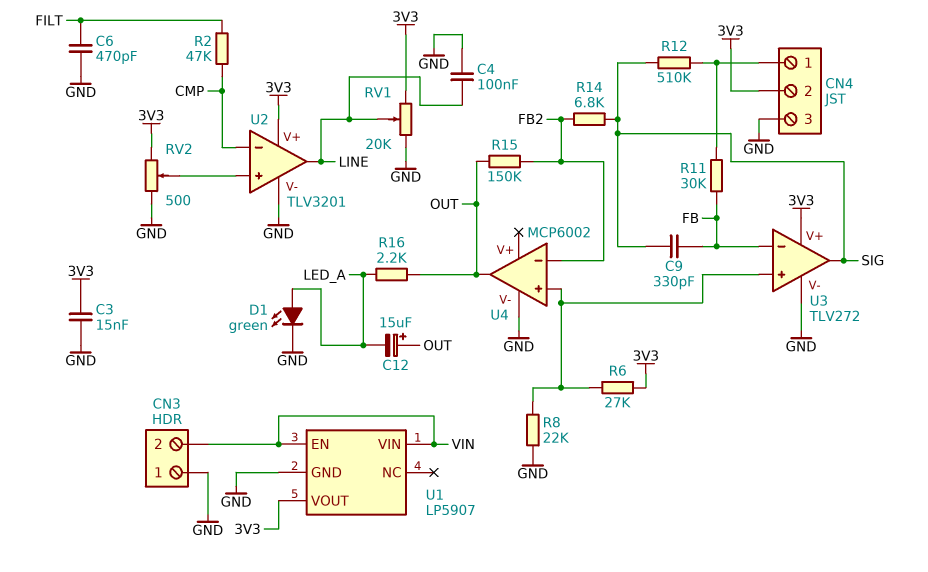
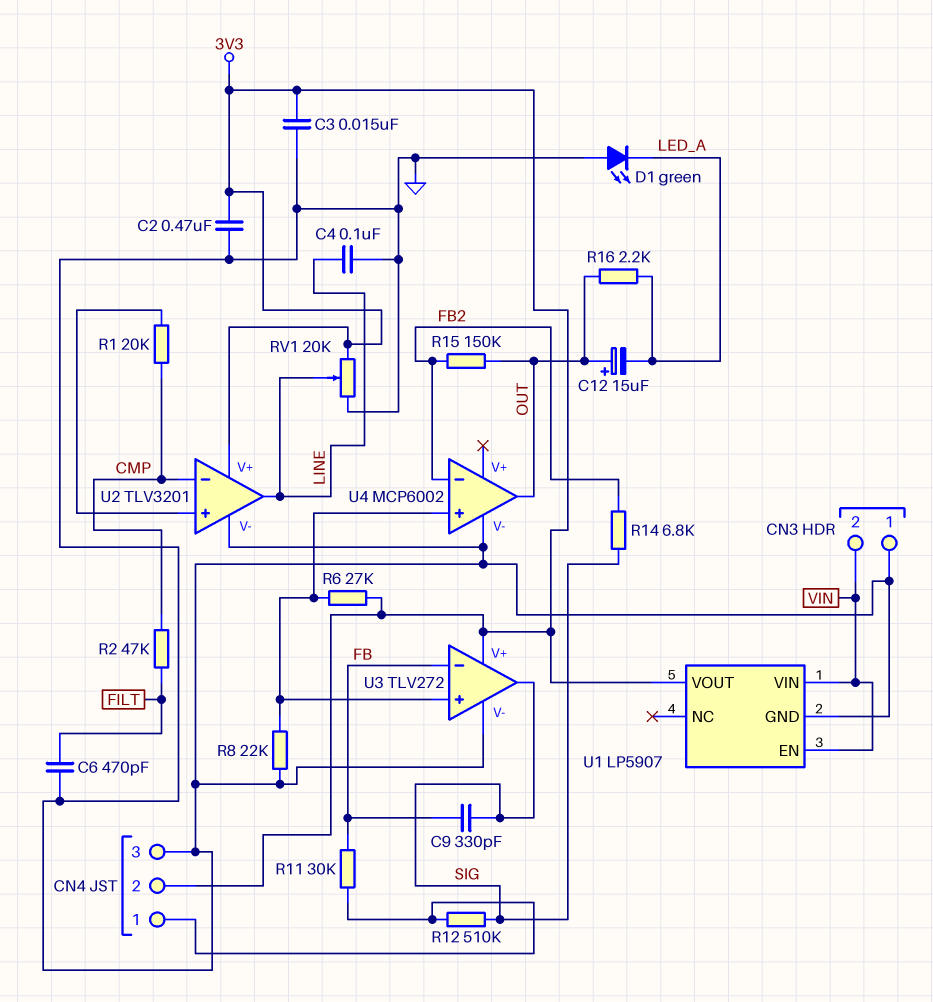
C2: none -> 470nF (3V3, GND)
D1: LED green (A LED_A, K GND) -> LED green (A GND, K LED_A)
R1: none -> 20k (CMP, U2/in+)
RV2: 500 (3V3, GND, wiper U2/in+) -> none

